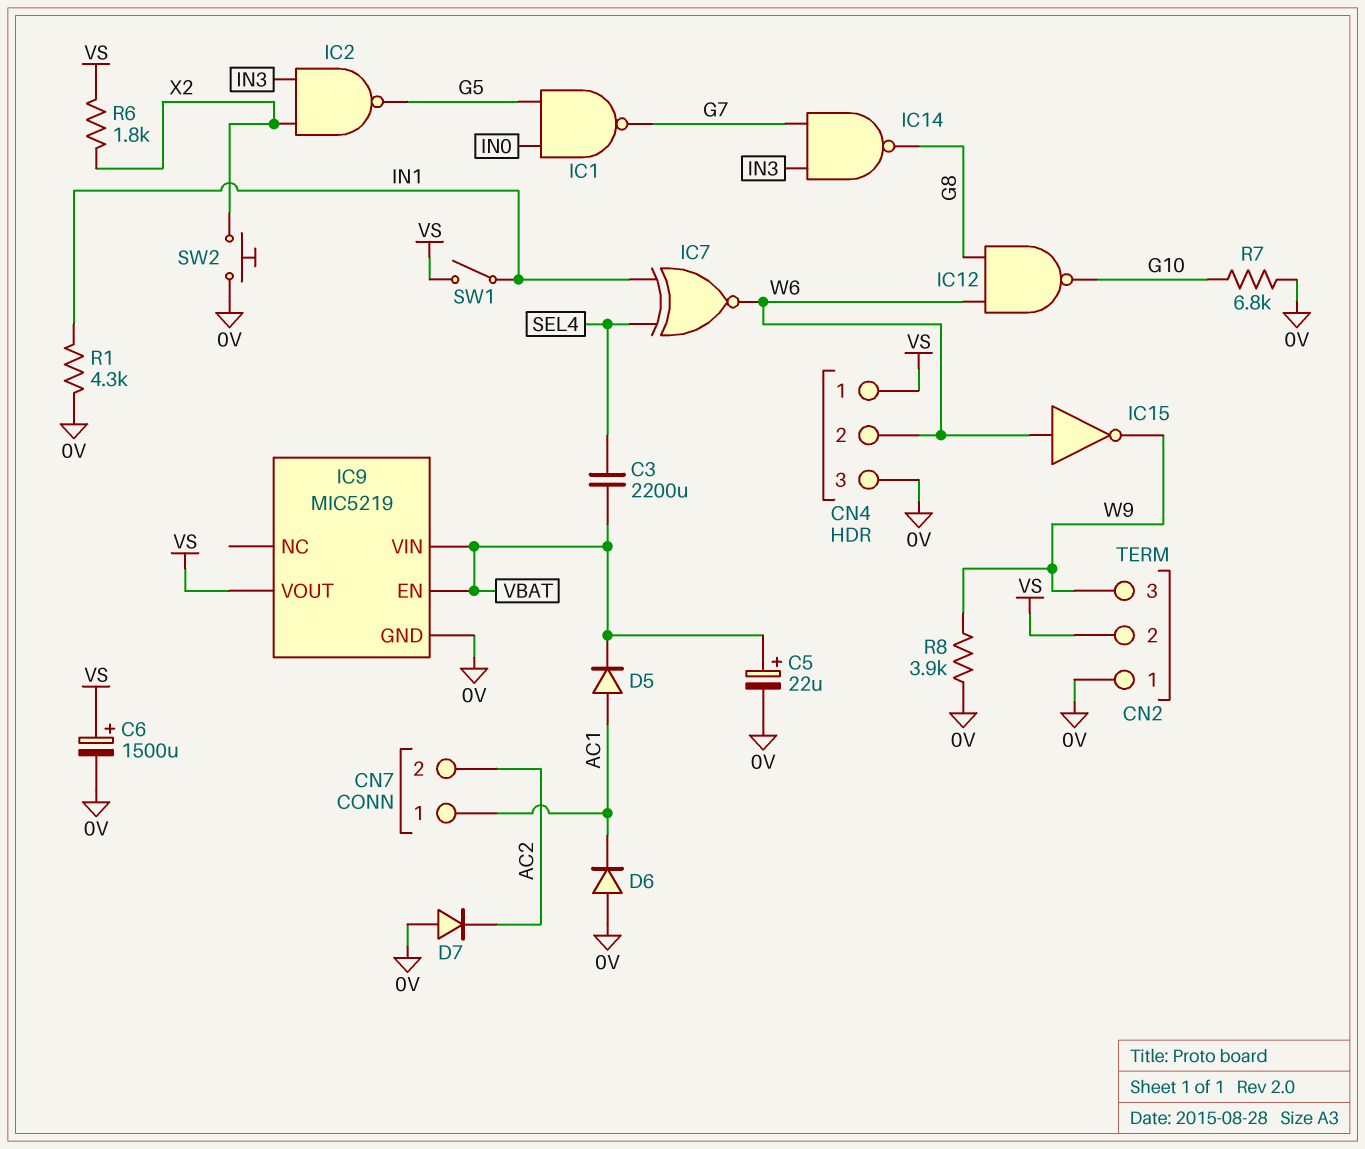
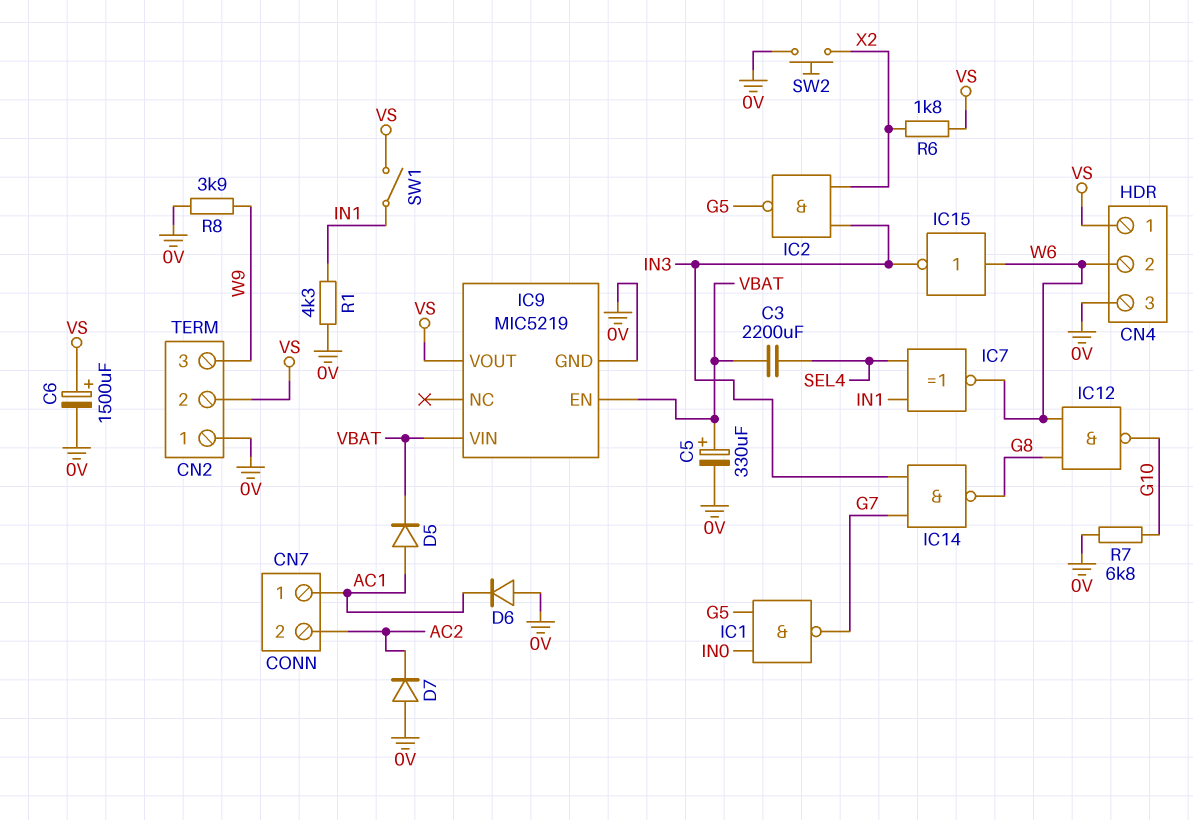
C5: 22uF (plus VBAT, minus 0V) -> 330uF (plus VBAT, minus 0V)
IC15: NOT (in W6, out W9) -> NOT (in W6, out IN3)

